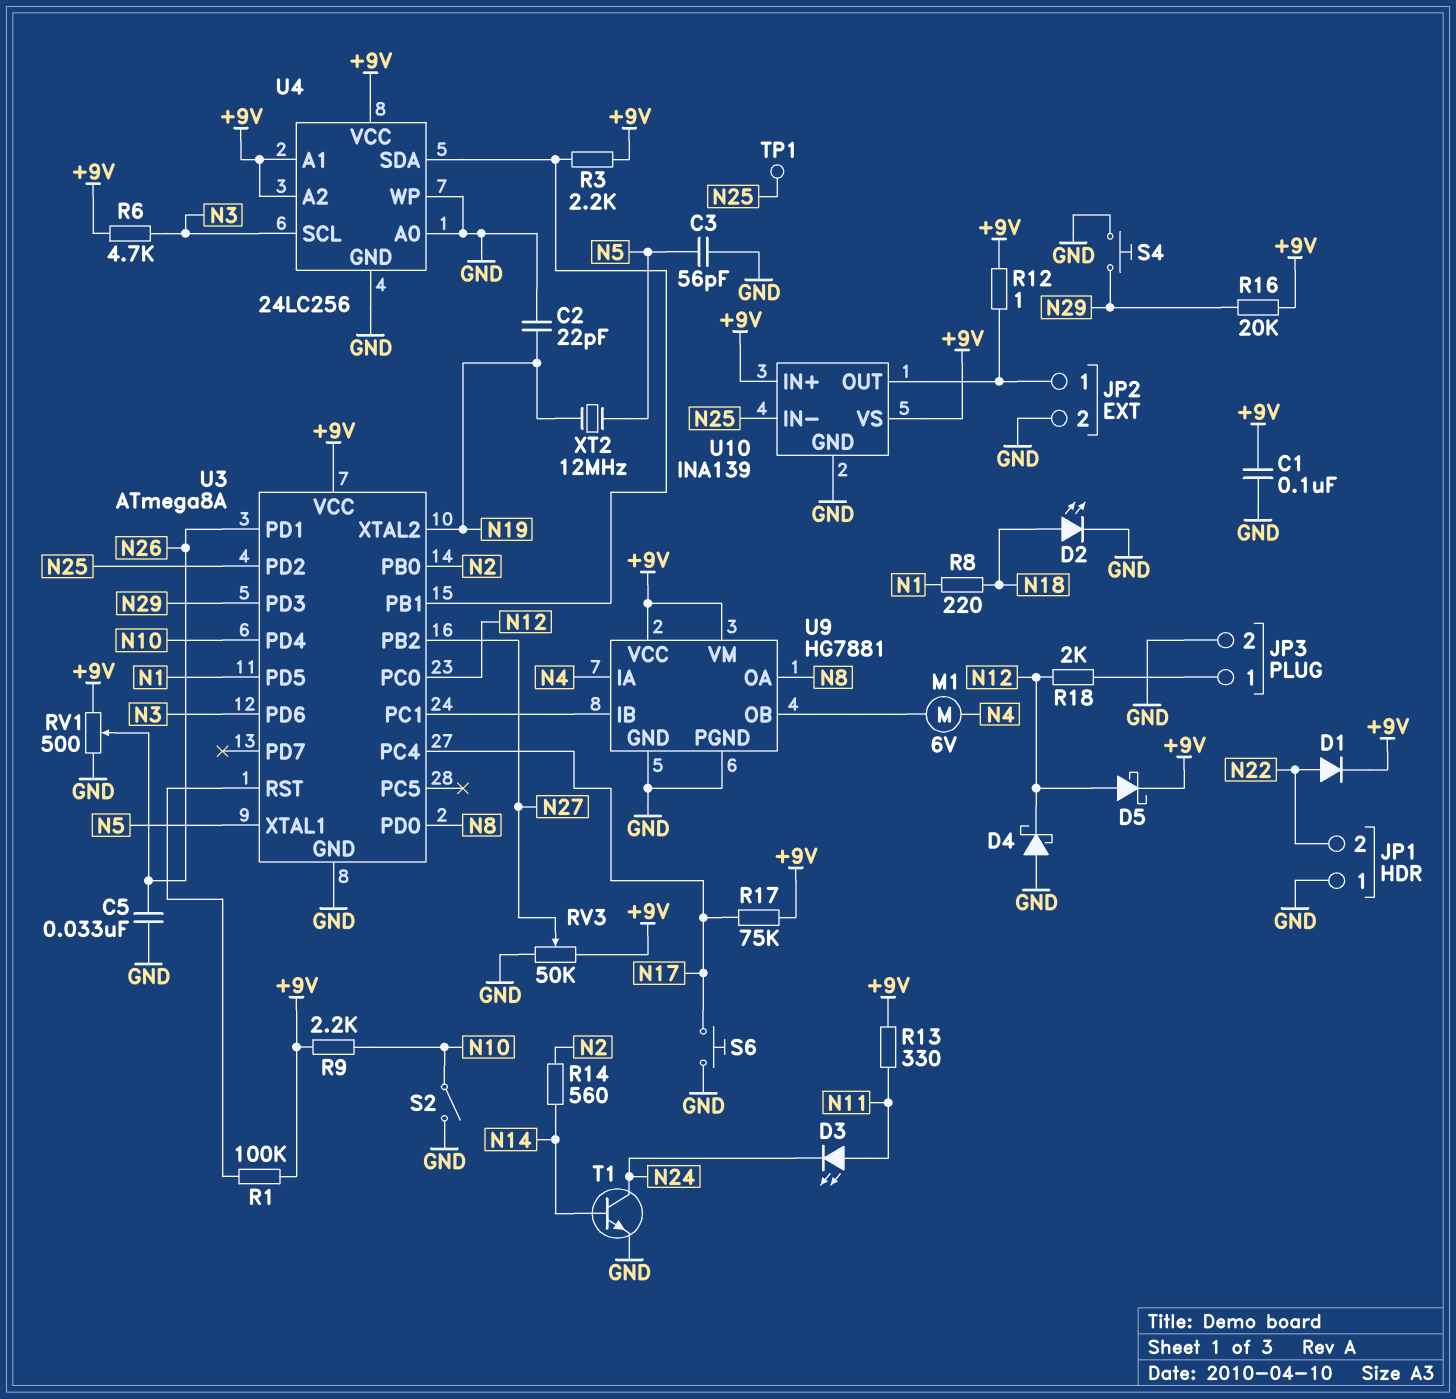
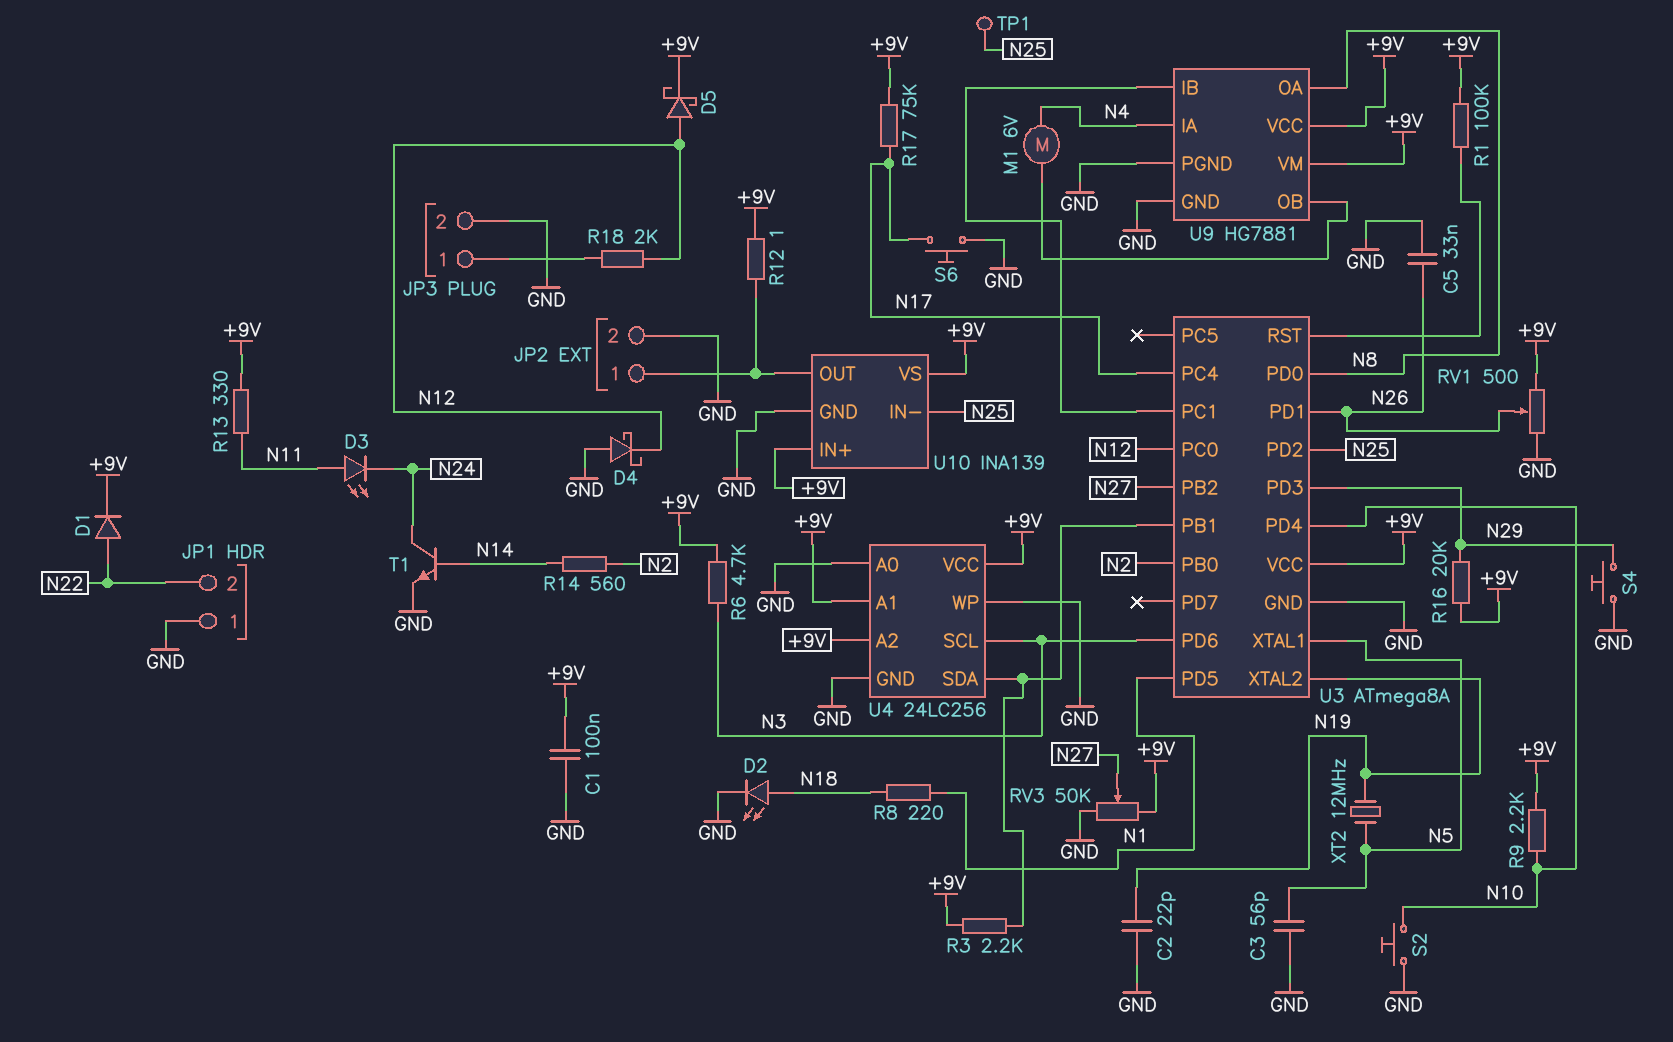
S2: switch (GND, N10) -> button (GND, N10)

